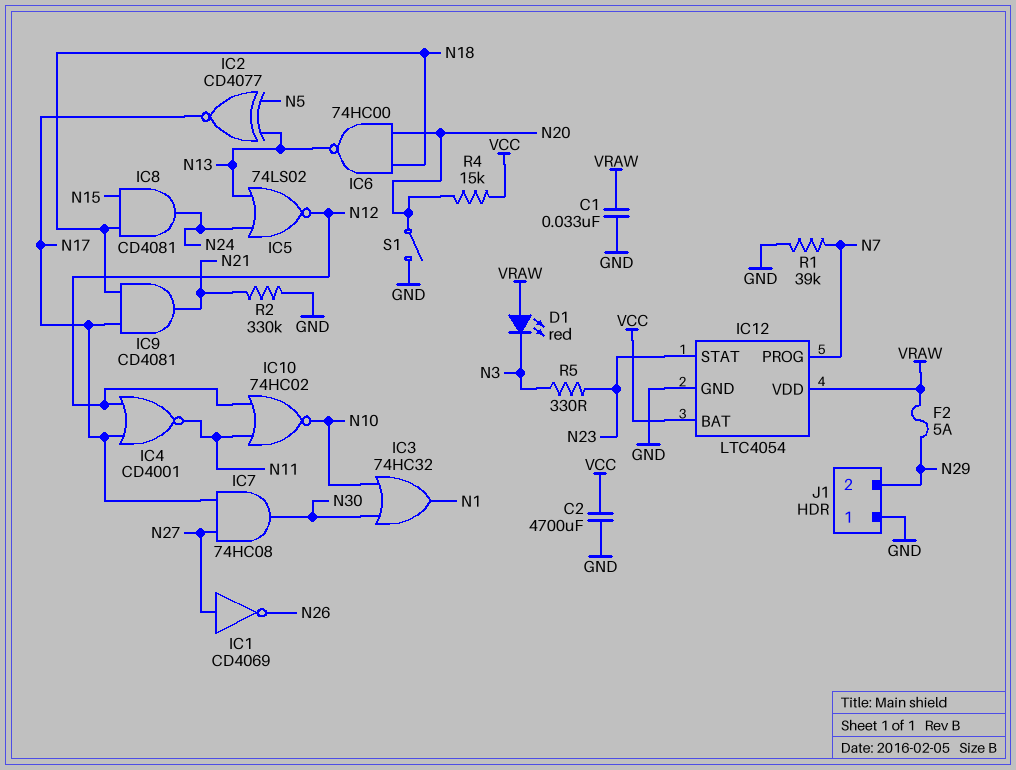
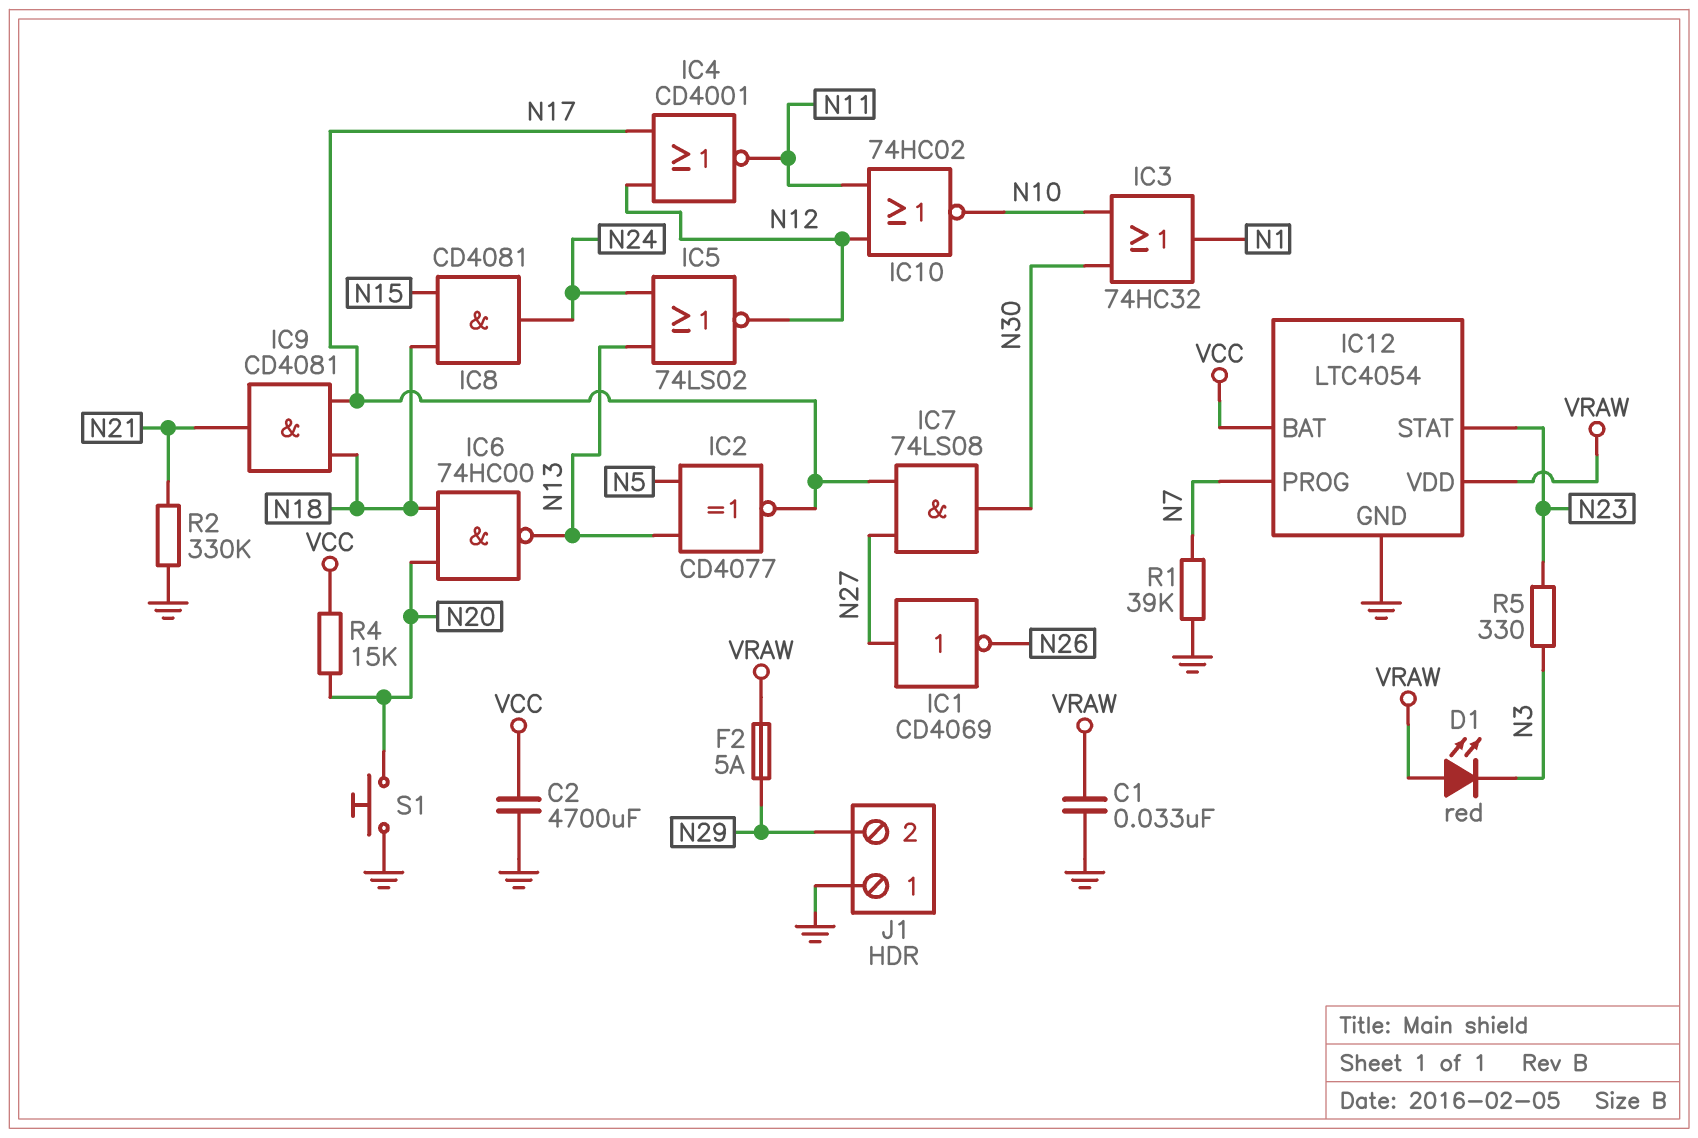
IC7: AND 74HC08 (in N17, in N27, out N30) -> AND 74LS08 (in N17, in N27, out N30)
S1: switch (GND, N20) -> button (GND, N20)

